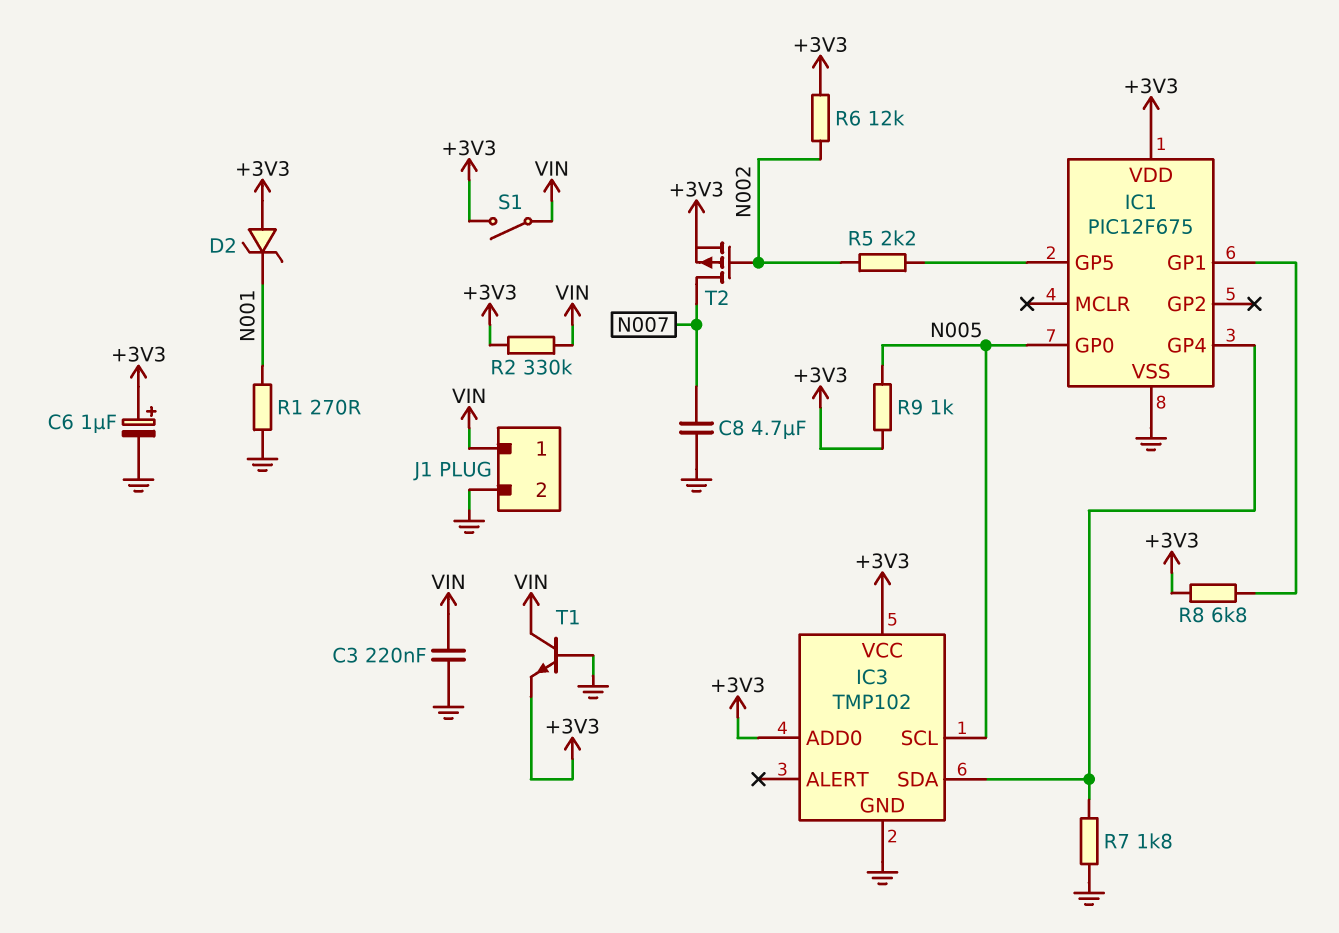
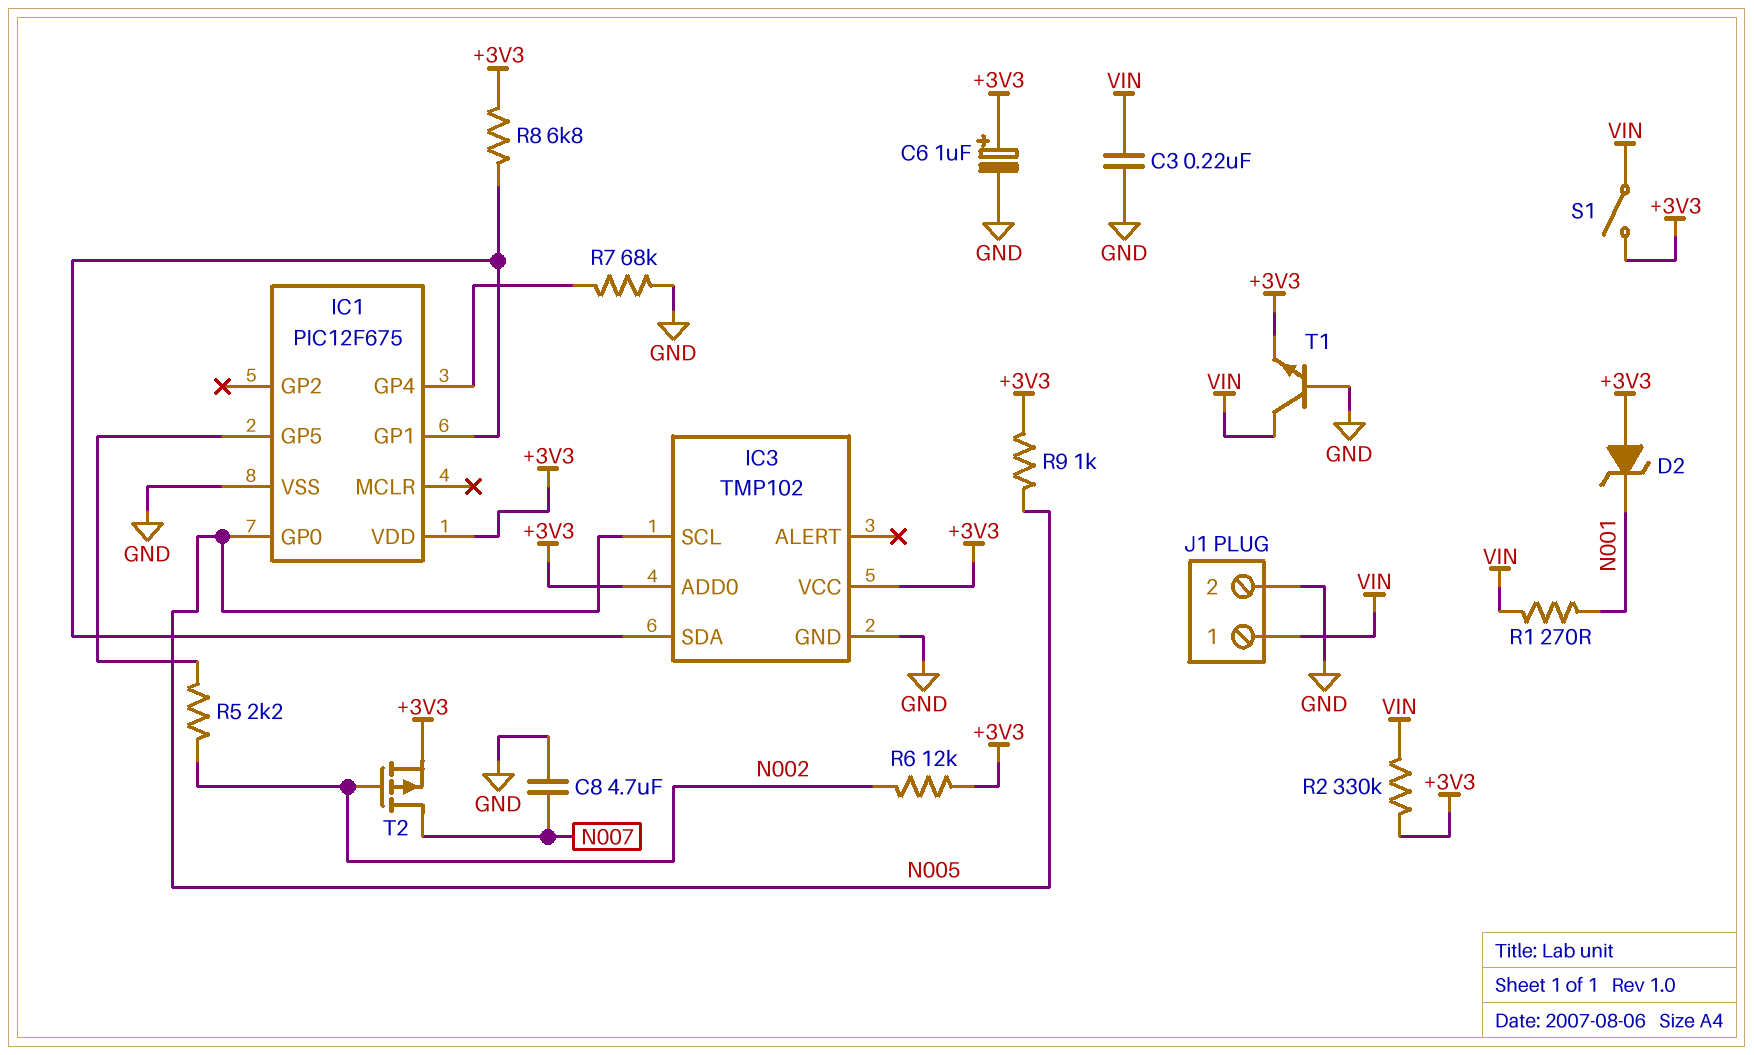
IC3 pin SDA: IC1/GP4 -> IC1/GP1
R1: 270 (GND, N001) -> 270 (N001, VIN)
R7: 1.8k (GND, IC1/GP4) -> 68k (GND, IC1/GP4)

